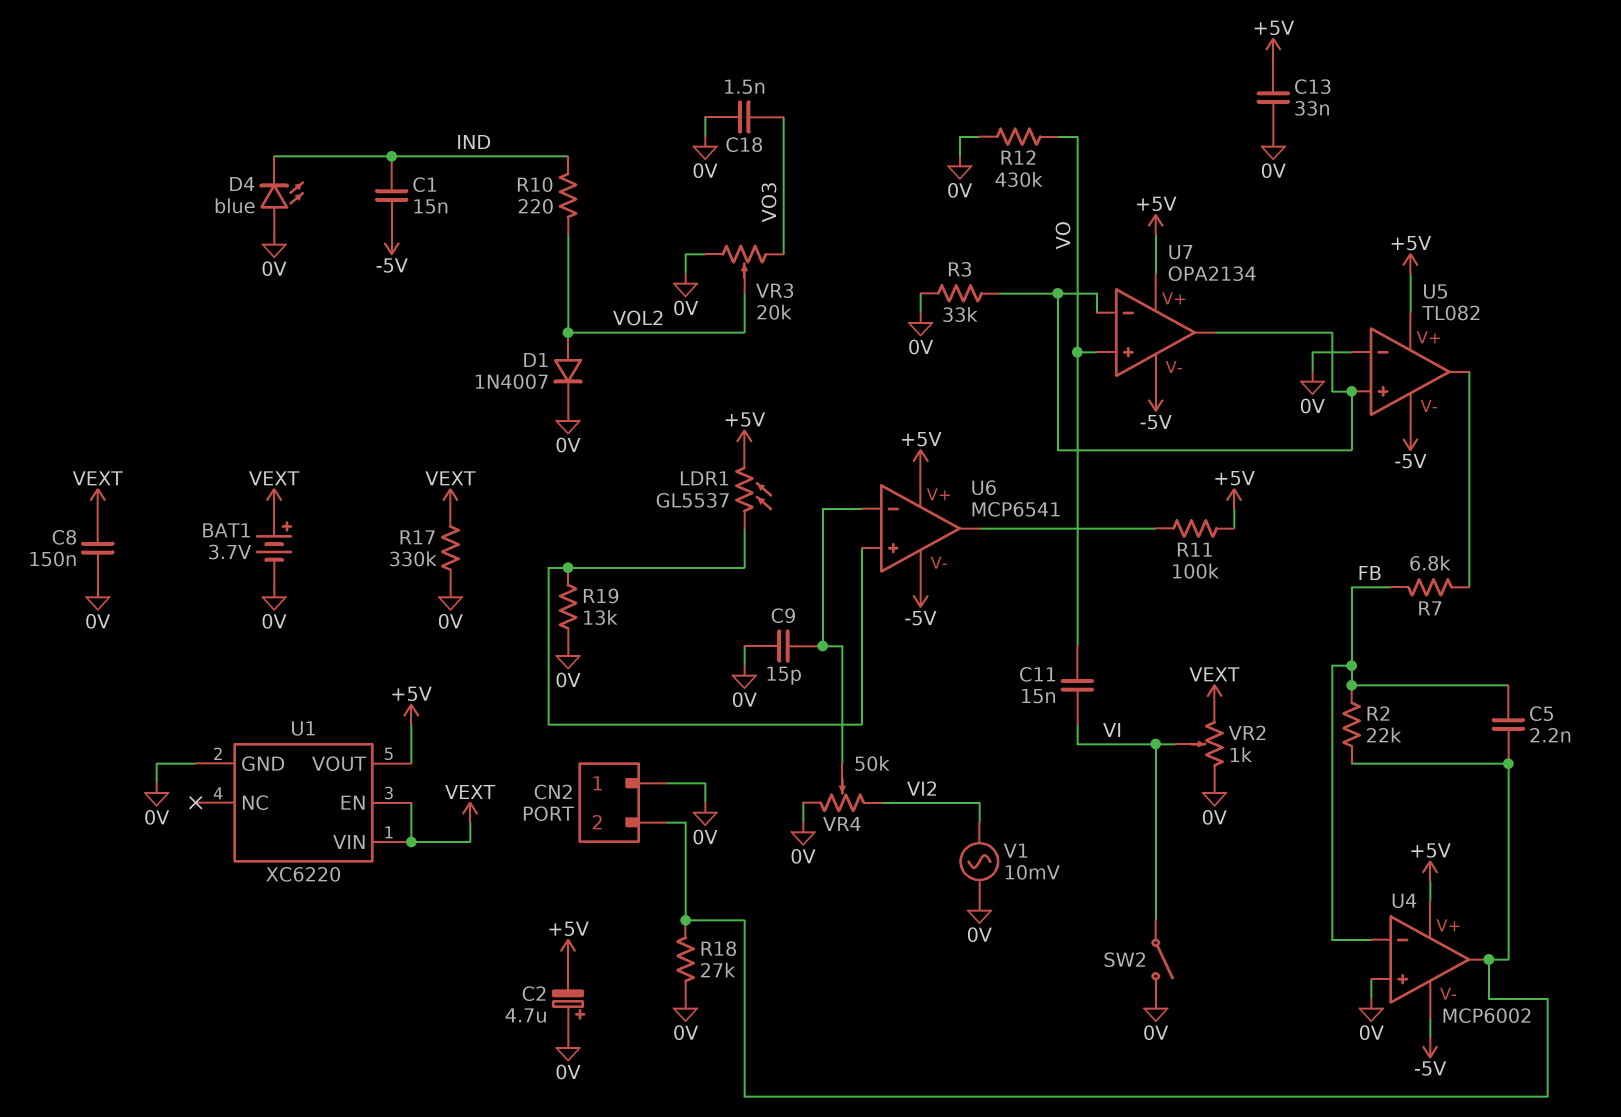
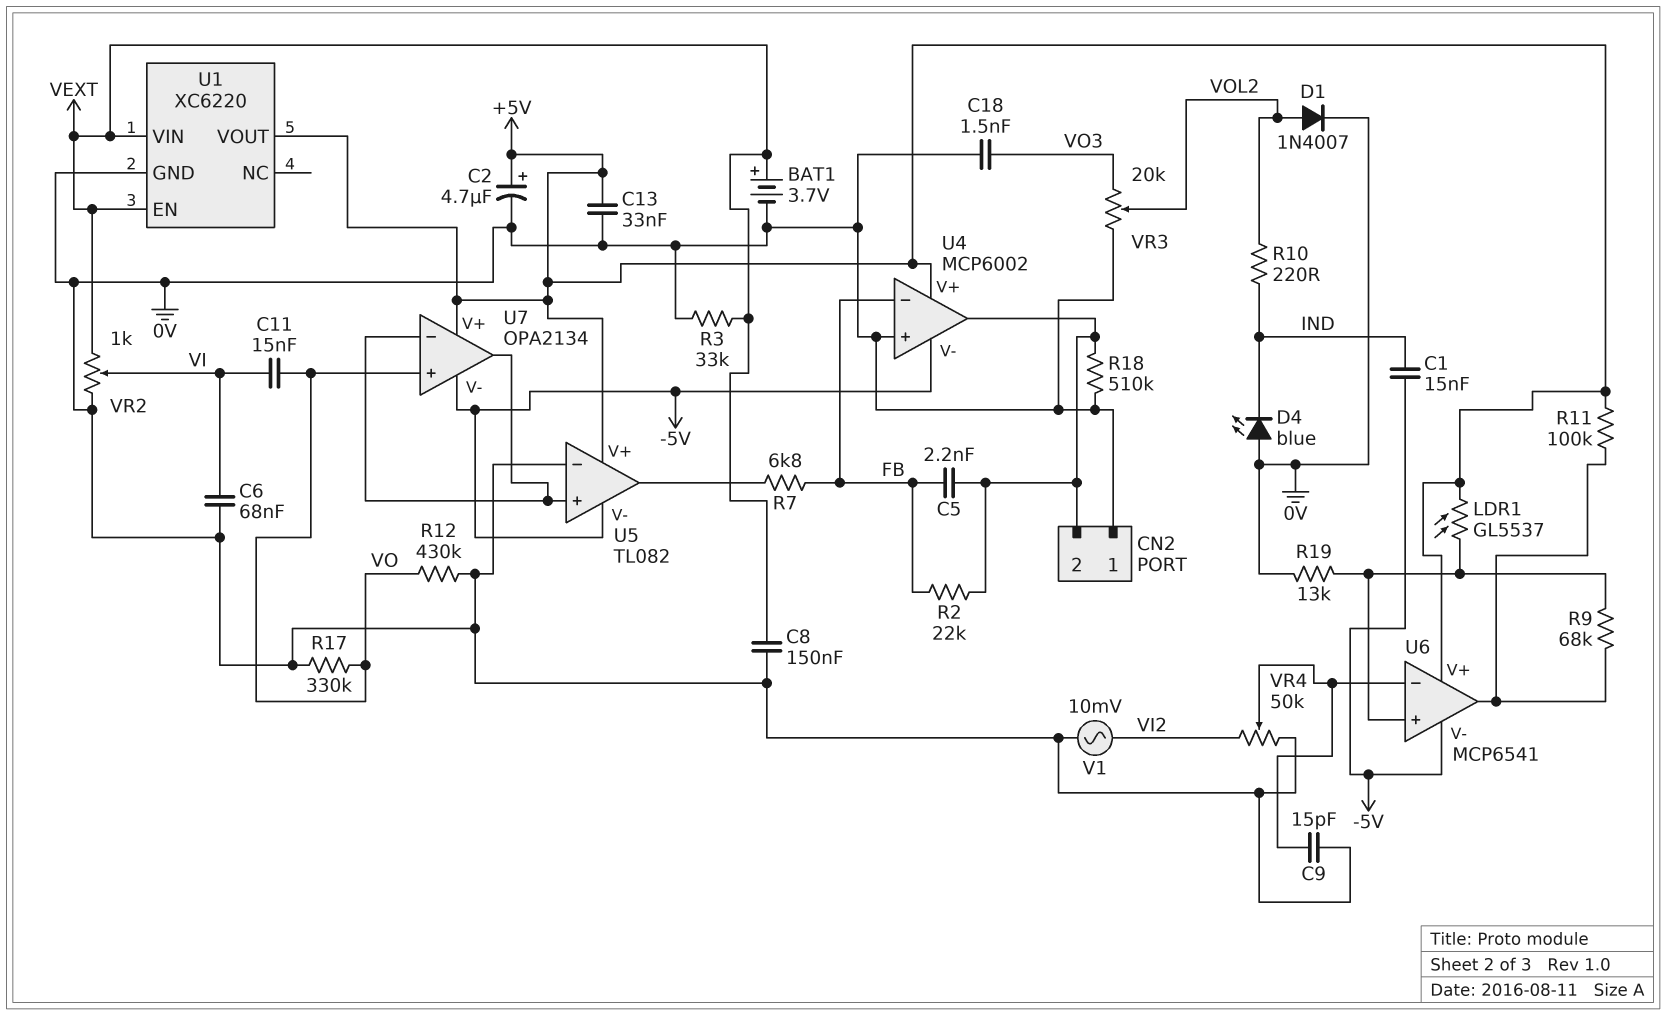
C2: 4.7uF (plus 0V, minus +5V) -> 4.7uF (plus +5V, minus 0V)
C6: none -> 68nF (0V, VI)
R3: 33k (0V, U5/in+) -> 33k (0V, VEXT)
R9: none -> 68k (U6/in+, U6/out)
R17: 330k (0V, VEXT) -> 330k (0V, VO)
R18: 27k (0V, CN2/2) -> 510k (0V, CN2/2)
SW2: switch (0V, VI) -> none

